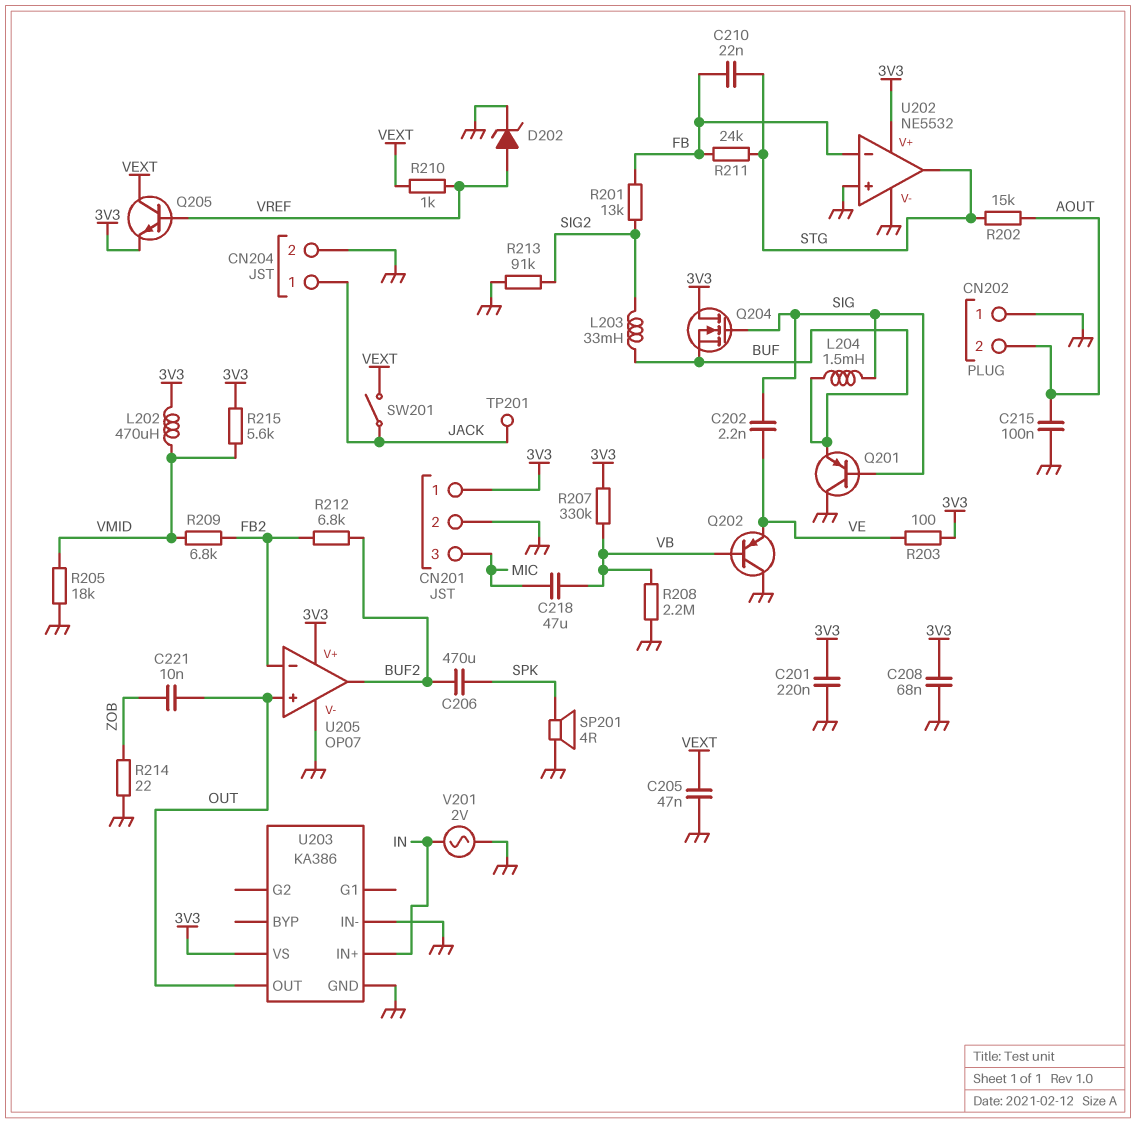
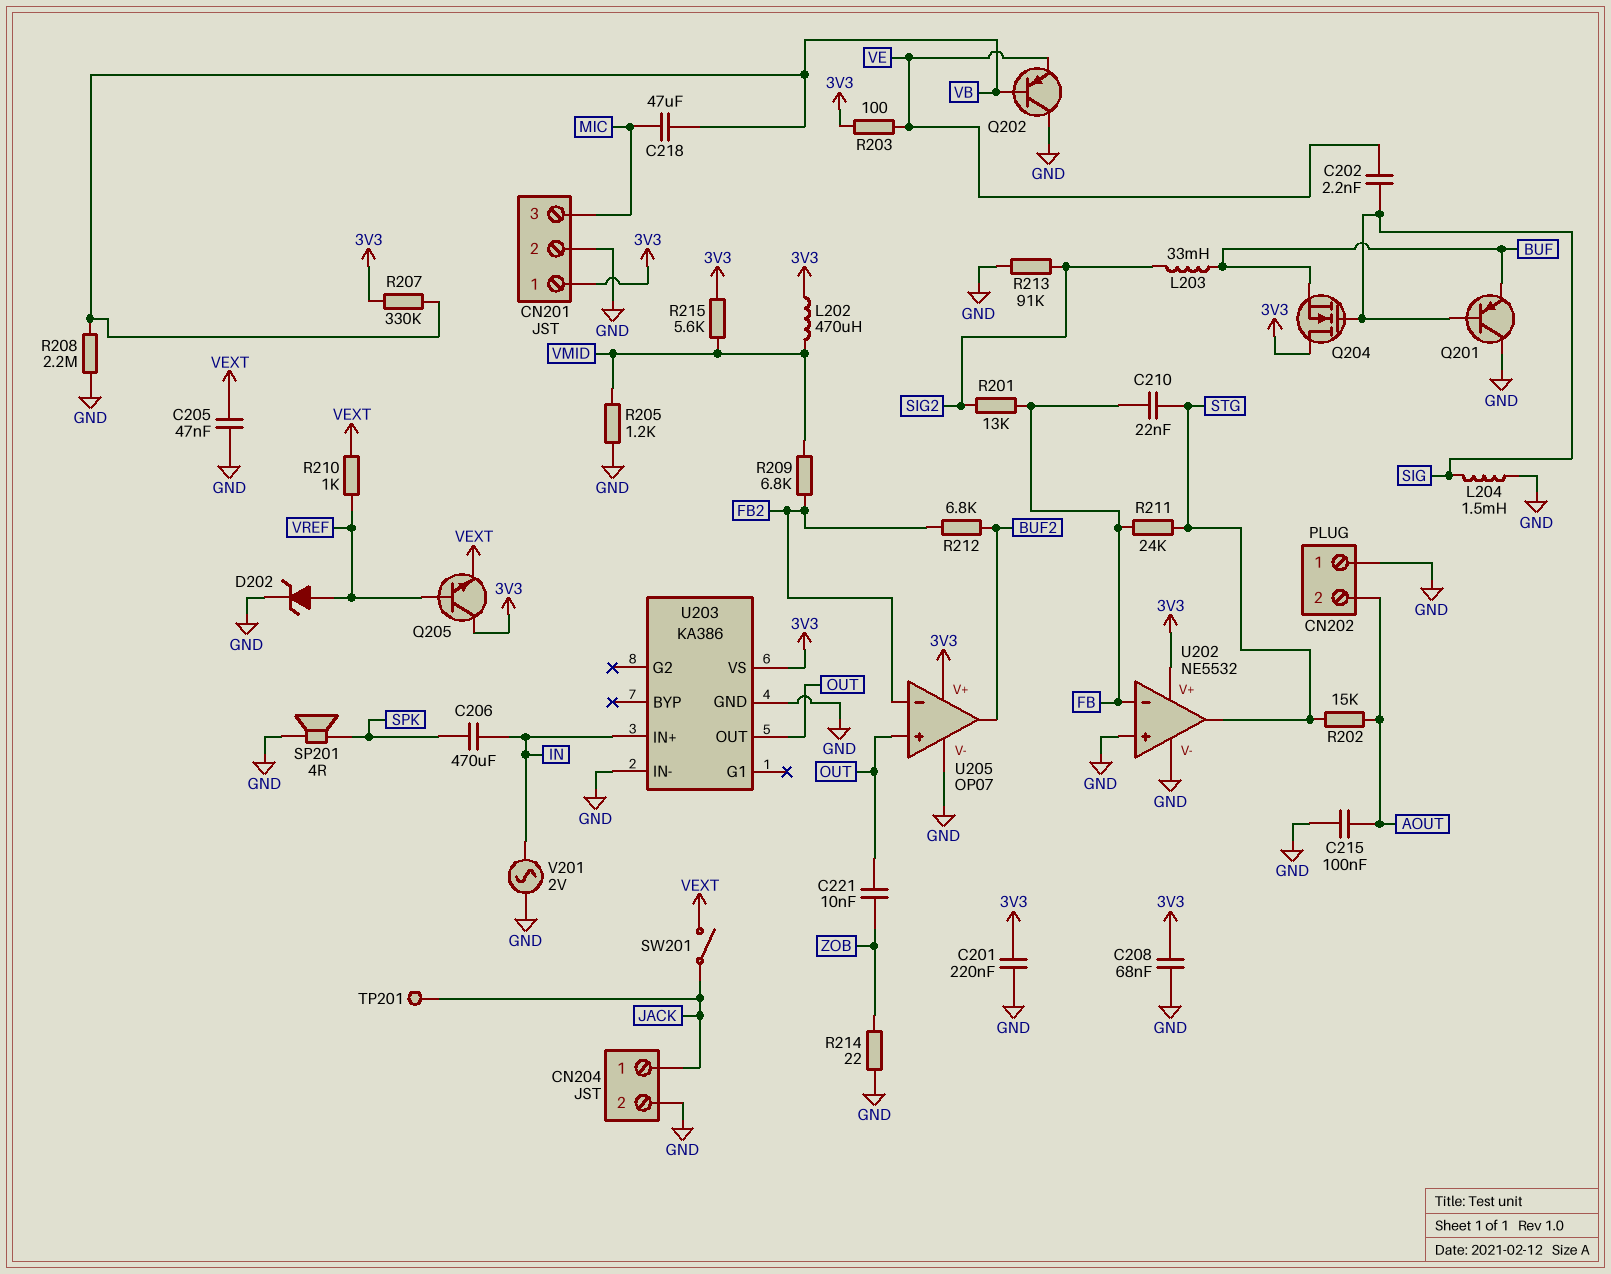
C206: 470uF (BUF2, SPK) -> 470uF (IN, SPK)
L204: 1.5mH (BUF, SIG) -> 1.5mH (GND, SIG)
Q205: NPN (B VREF, C VEXT, E 3V3) -> NPN (B VREF, C 3V3, E VEXT)
R205: 18k (GND, VMID) -> 1.2k (GND, VMID)

